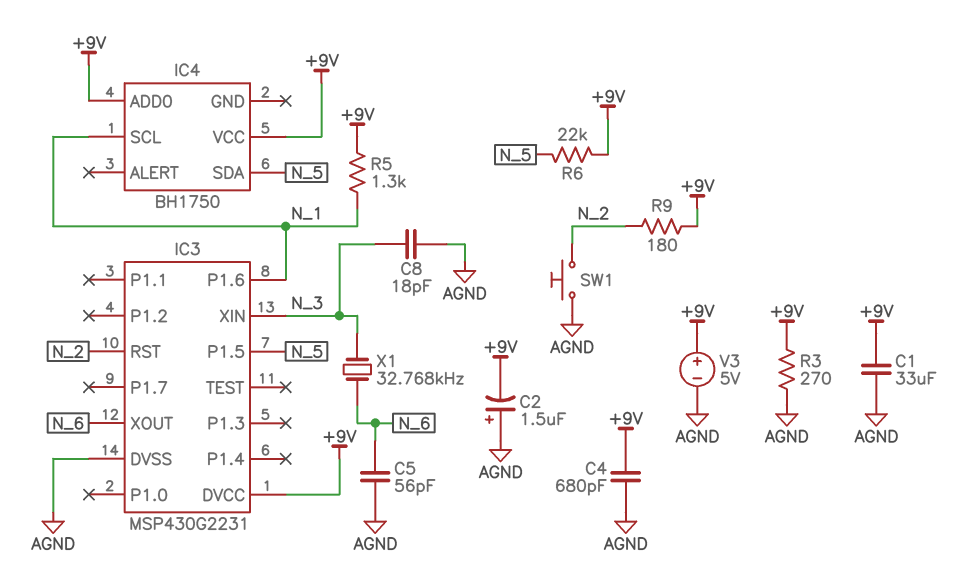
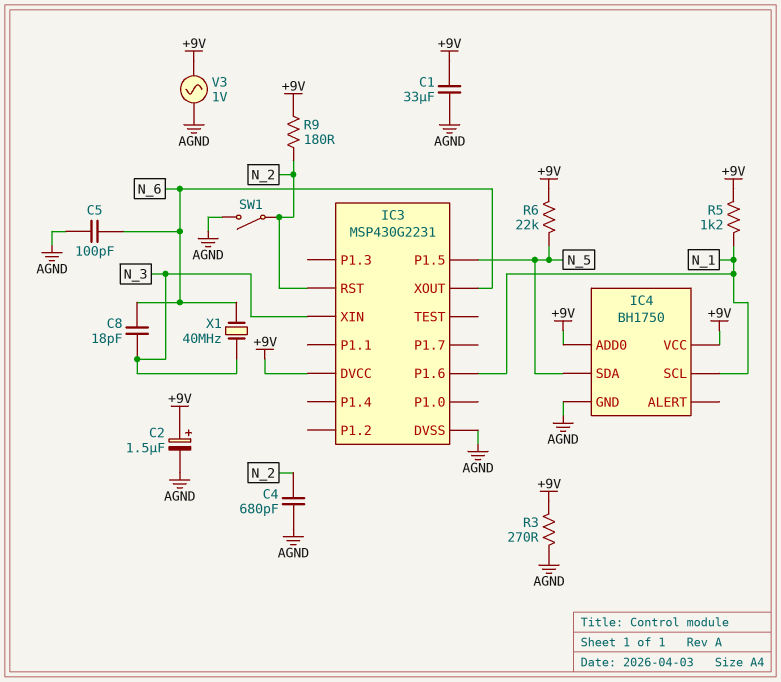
C2: 1.5uF (plus AGND, minus +9V) -> 1.5uF (plus +9V, minus AGND)
C4: 680pF (+9V, AGND) -> 680pF (AGND, N_2)
C5: 56pF (AGND, N_6) -> 100pF (AGND, N_6)
C8: 18pF (AGND, N_3) -> 18pF (N_3, N_6)
IC4 pin GND: none -> AGND
R5: 1.3k (+9V, N_1) -> 1.2k (+9V, N_1)
SW1: button (AGND, N_2) -> switch (AGND, N_2)
V3: 5V (plus +9V, minus AGND) -> AC 1V (+9V, AGND)
X1: 32.768kHz (N_3, N_6) -> 40MHz (N_3, N_6)

